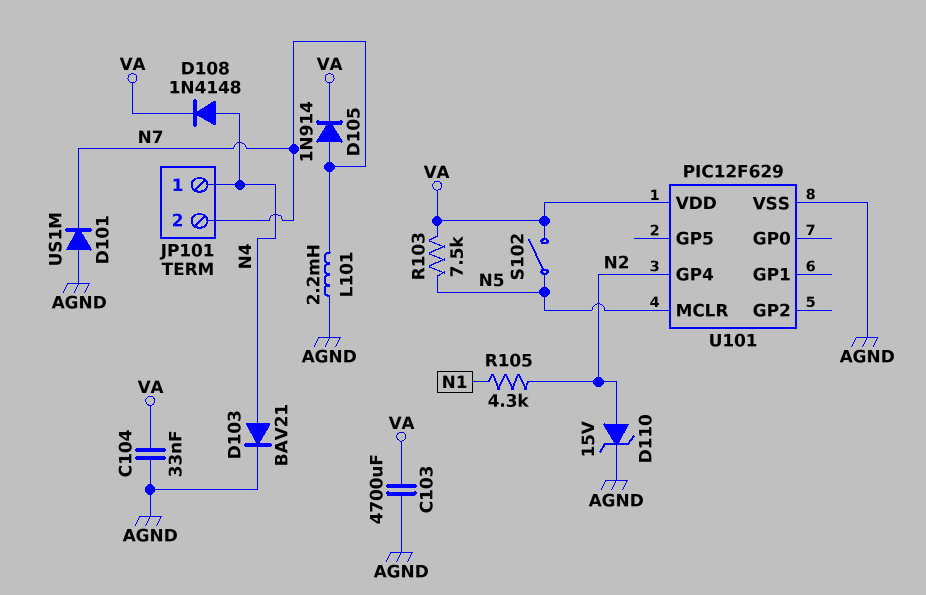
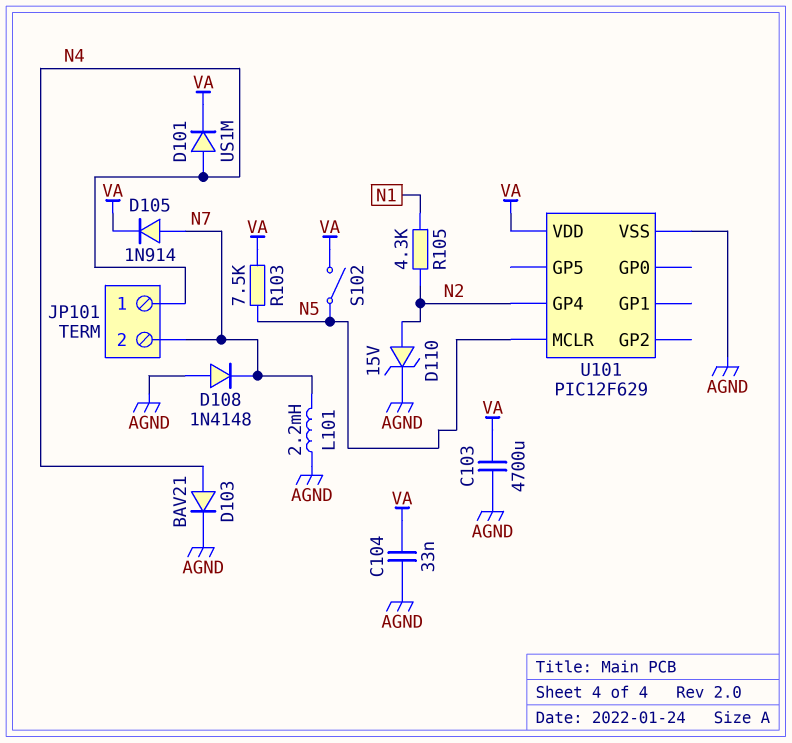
D101: diode US1M (A AGND, K N7) -> diode US1M (A N4, K VA)
D108: diode 1N4148 (A N4, K VA) -> diode 1N4148 (A AGND, K N7)

